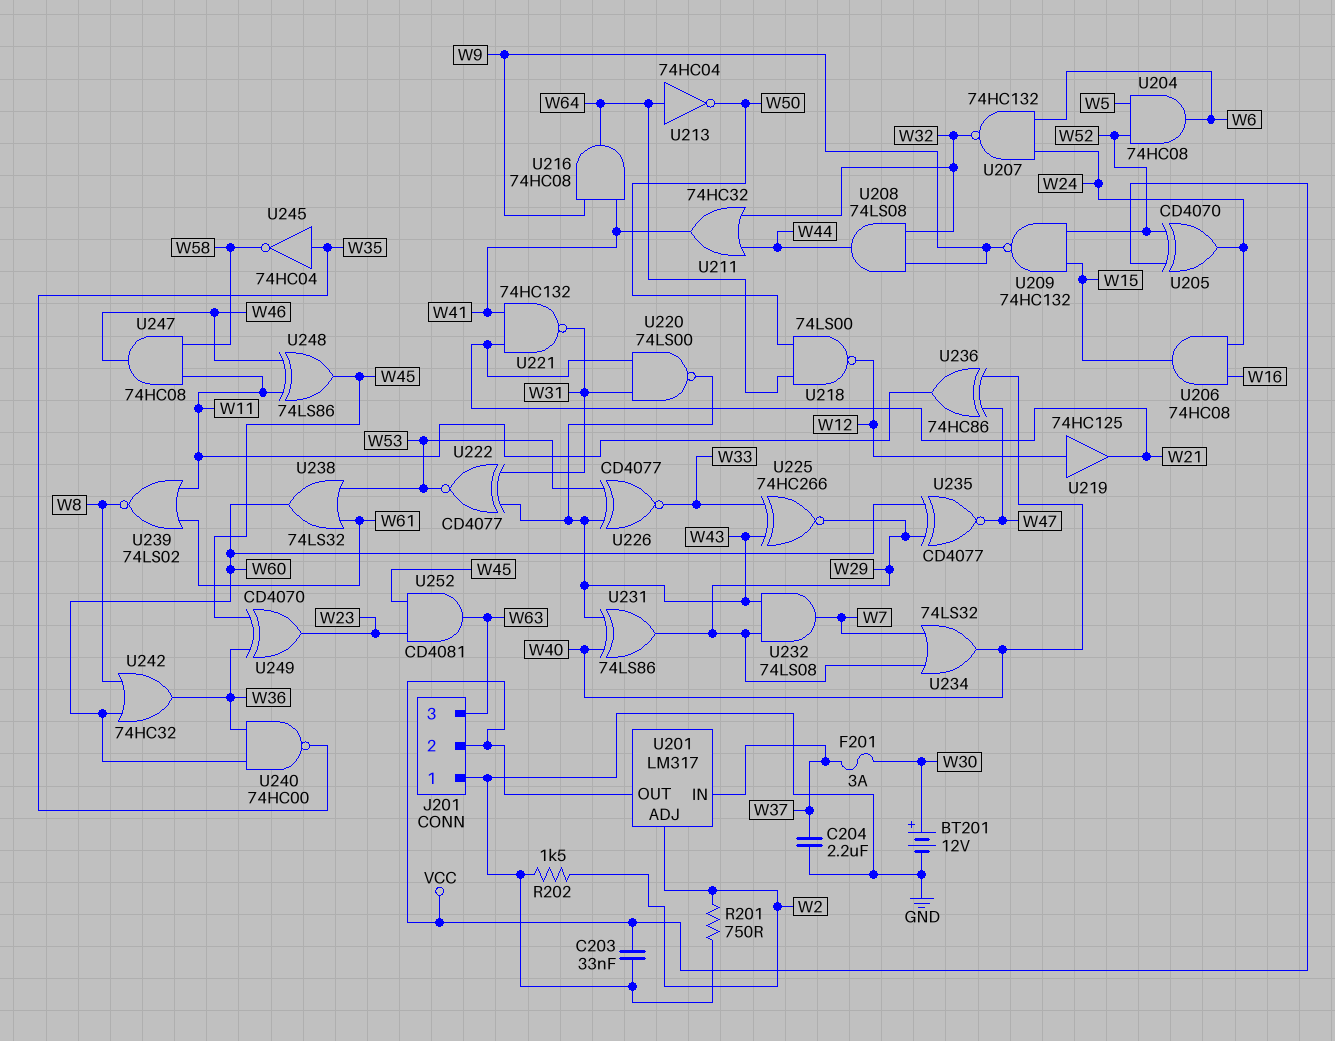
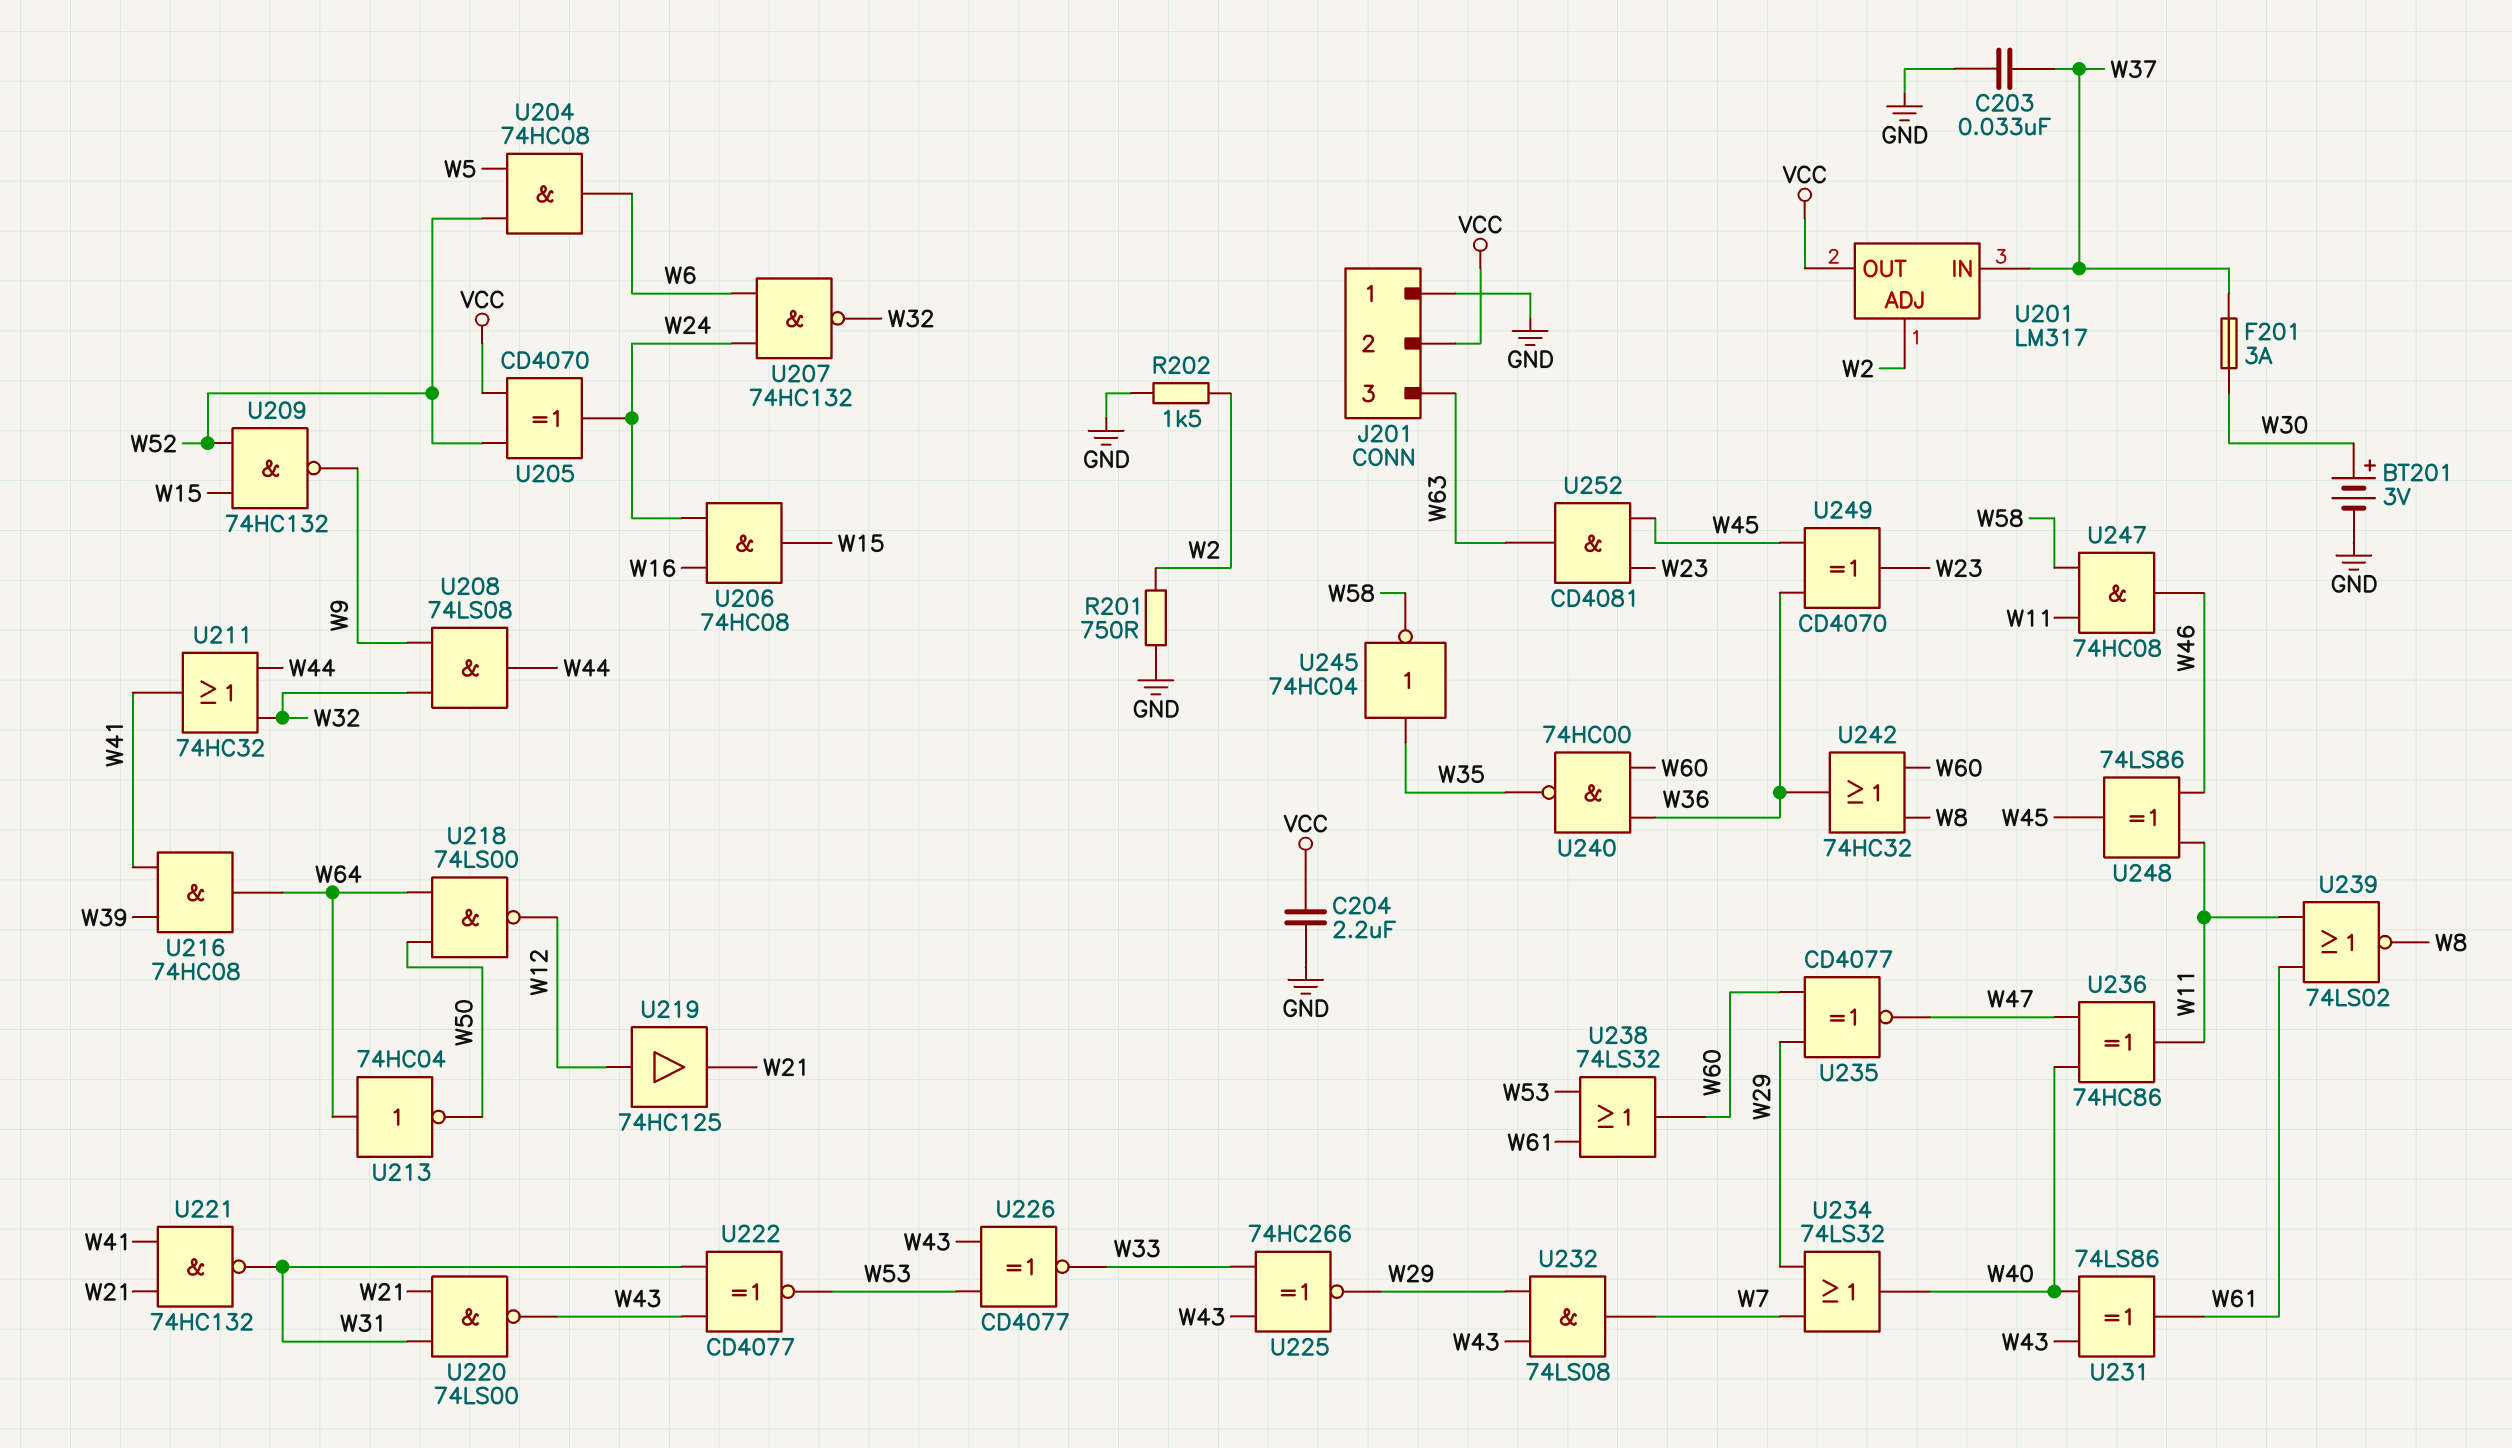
BT201: 12V (plus W30, minus GND) -> 3V (plus W30, minus GND)
C203: 33nF (GND, VCC) -> 33nF (GND, W37)
C204: 2.2uF (GND, W37) -> 2.2uF (GND, VCC)
U216: AND 74HC08 (in W9, in W41, out W64) -> AND 74HC08 (in W39, in W41, out W64)
U231: XOR 74LS86 (in W40, in W43, out W29) -> XOR 74LS86 (in W40, in W43, out W61)

